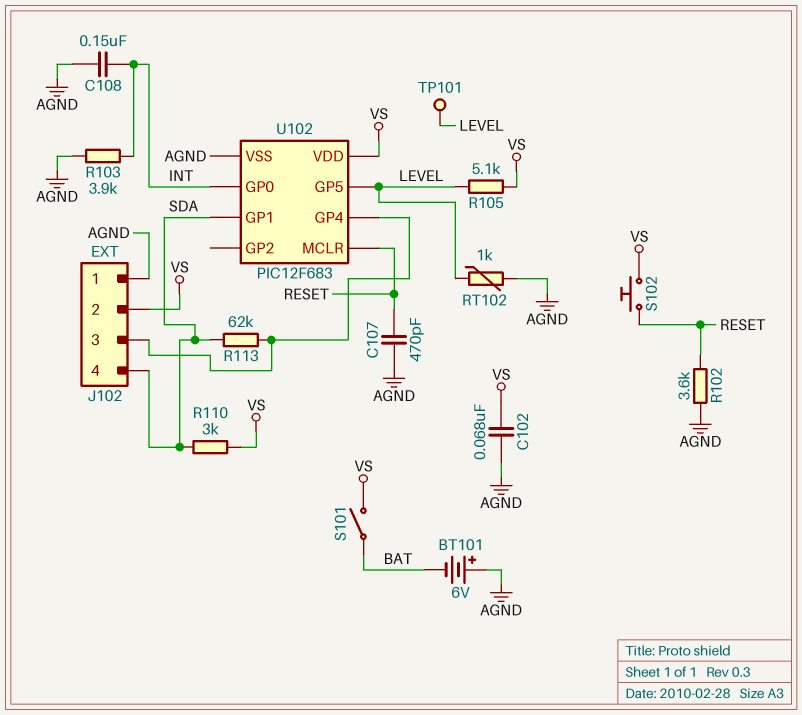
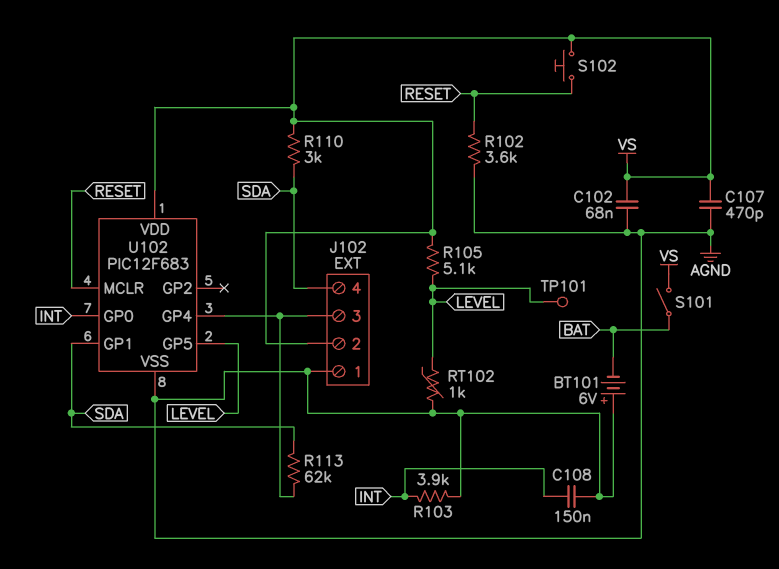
C107: 470pF (AGND, RESET) -> 470pF (AGND, VS)

